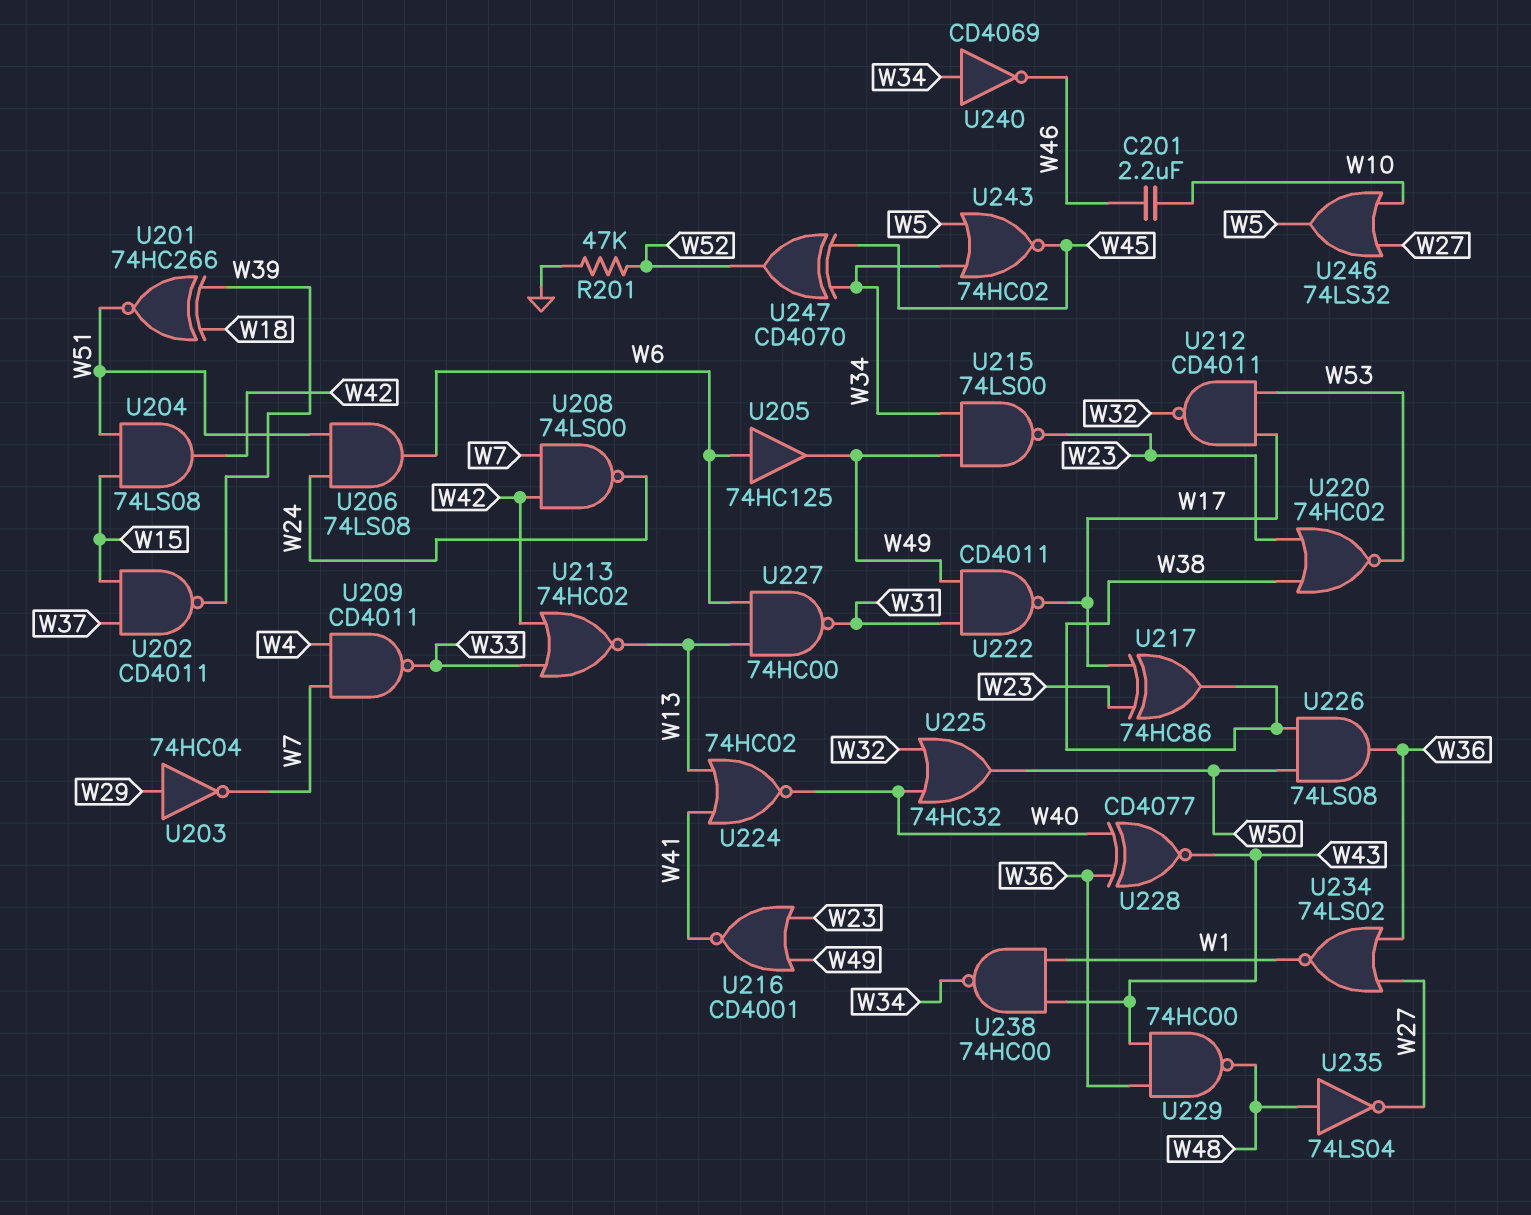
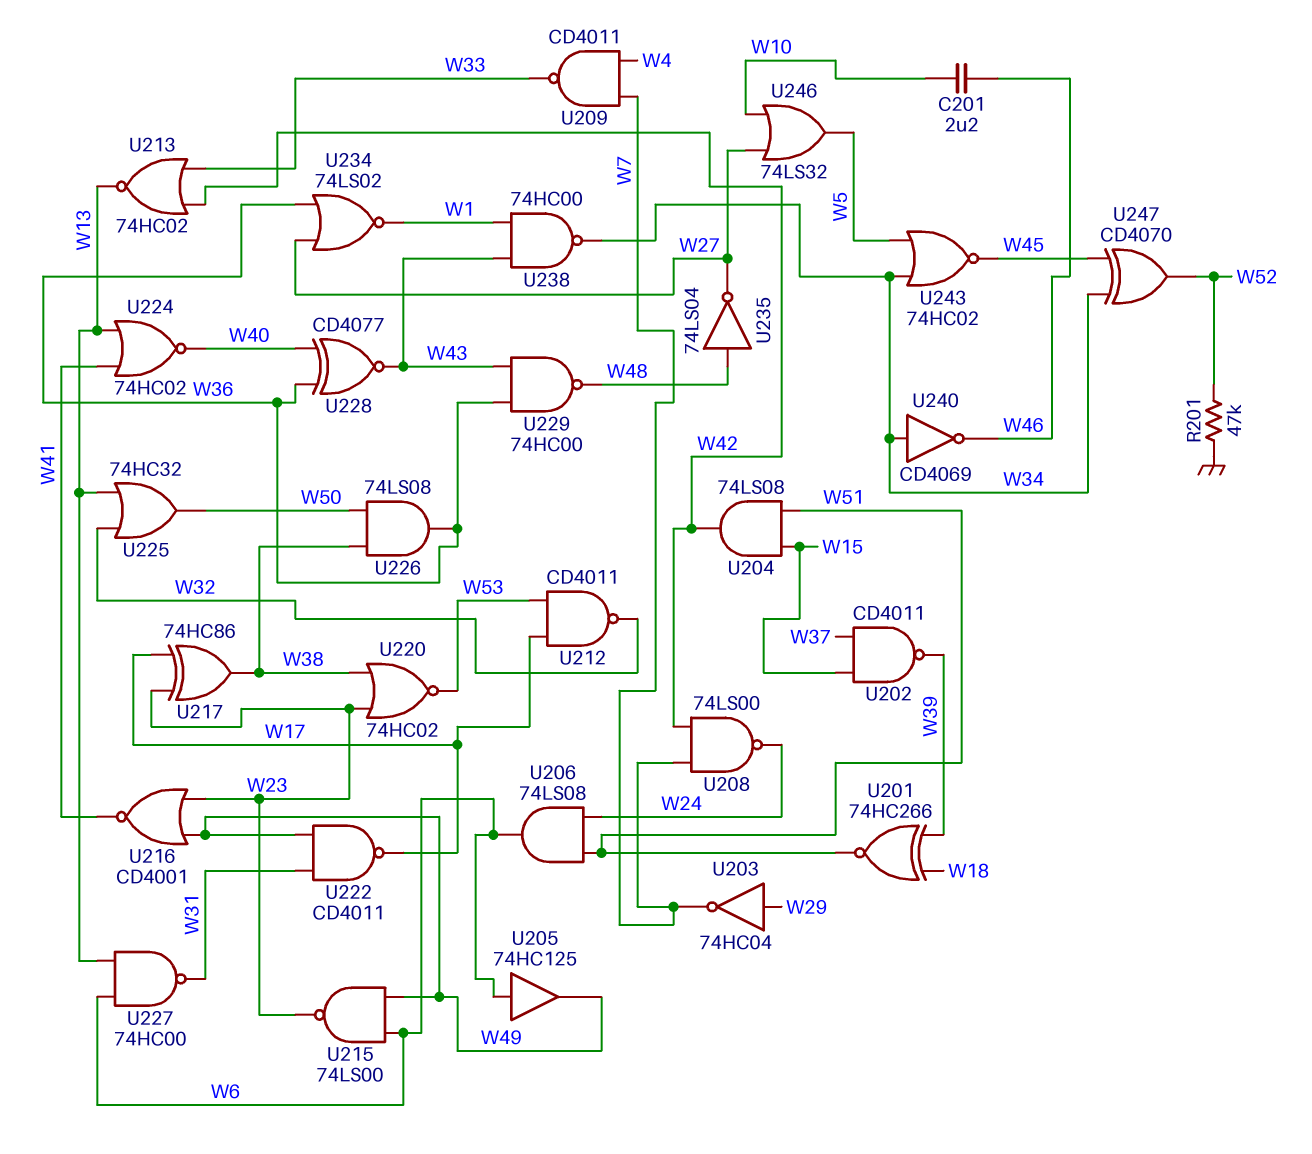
U215: NAND 74LS00 (in W34, in W49, out W23) -> NAND 74LS00 (in W6, in W49, out W23)
U225: OR 74HC32 (in W32, in W40, out W50) -> OR 74HC32 (in W13, in W32, out W50)

